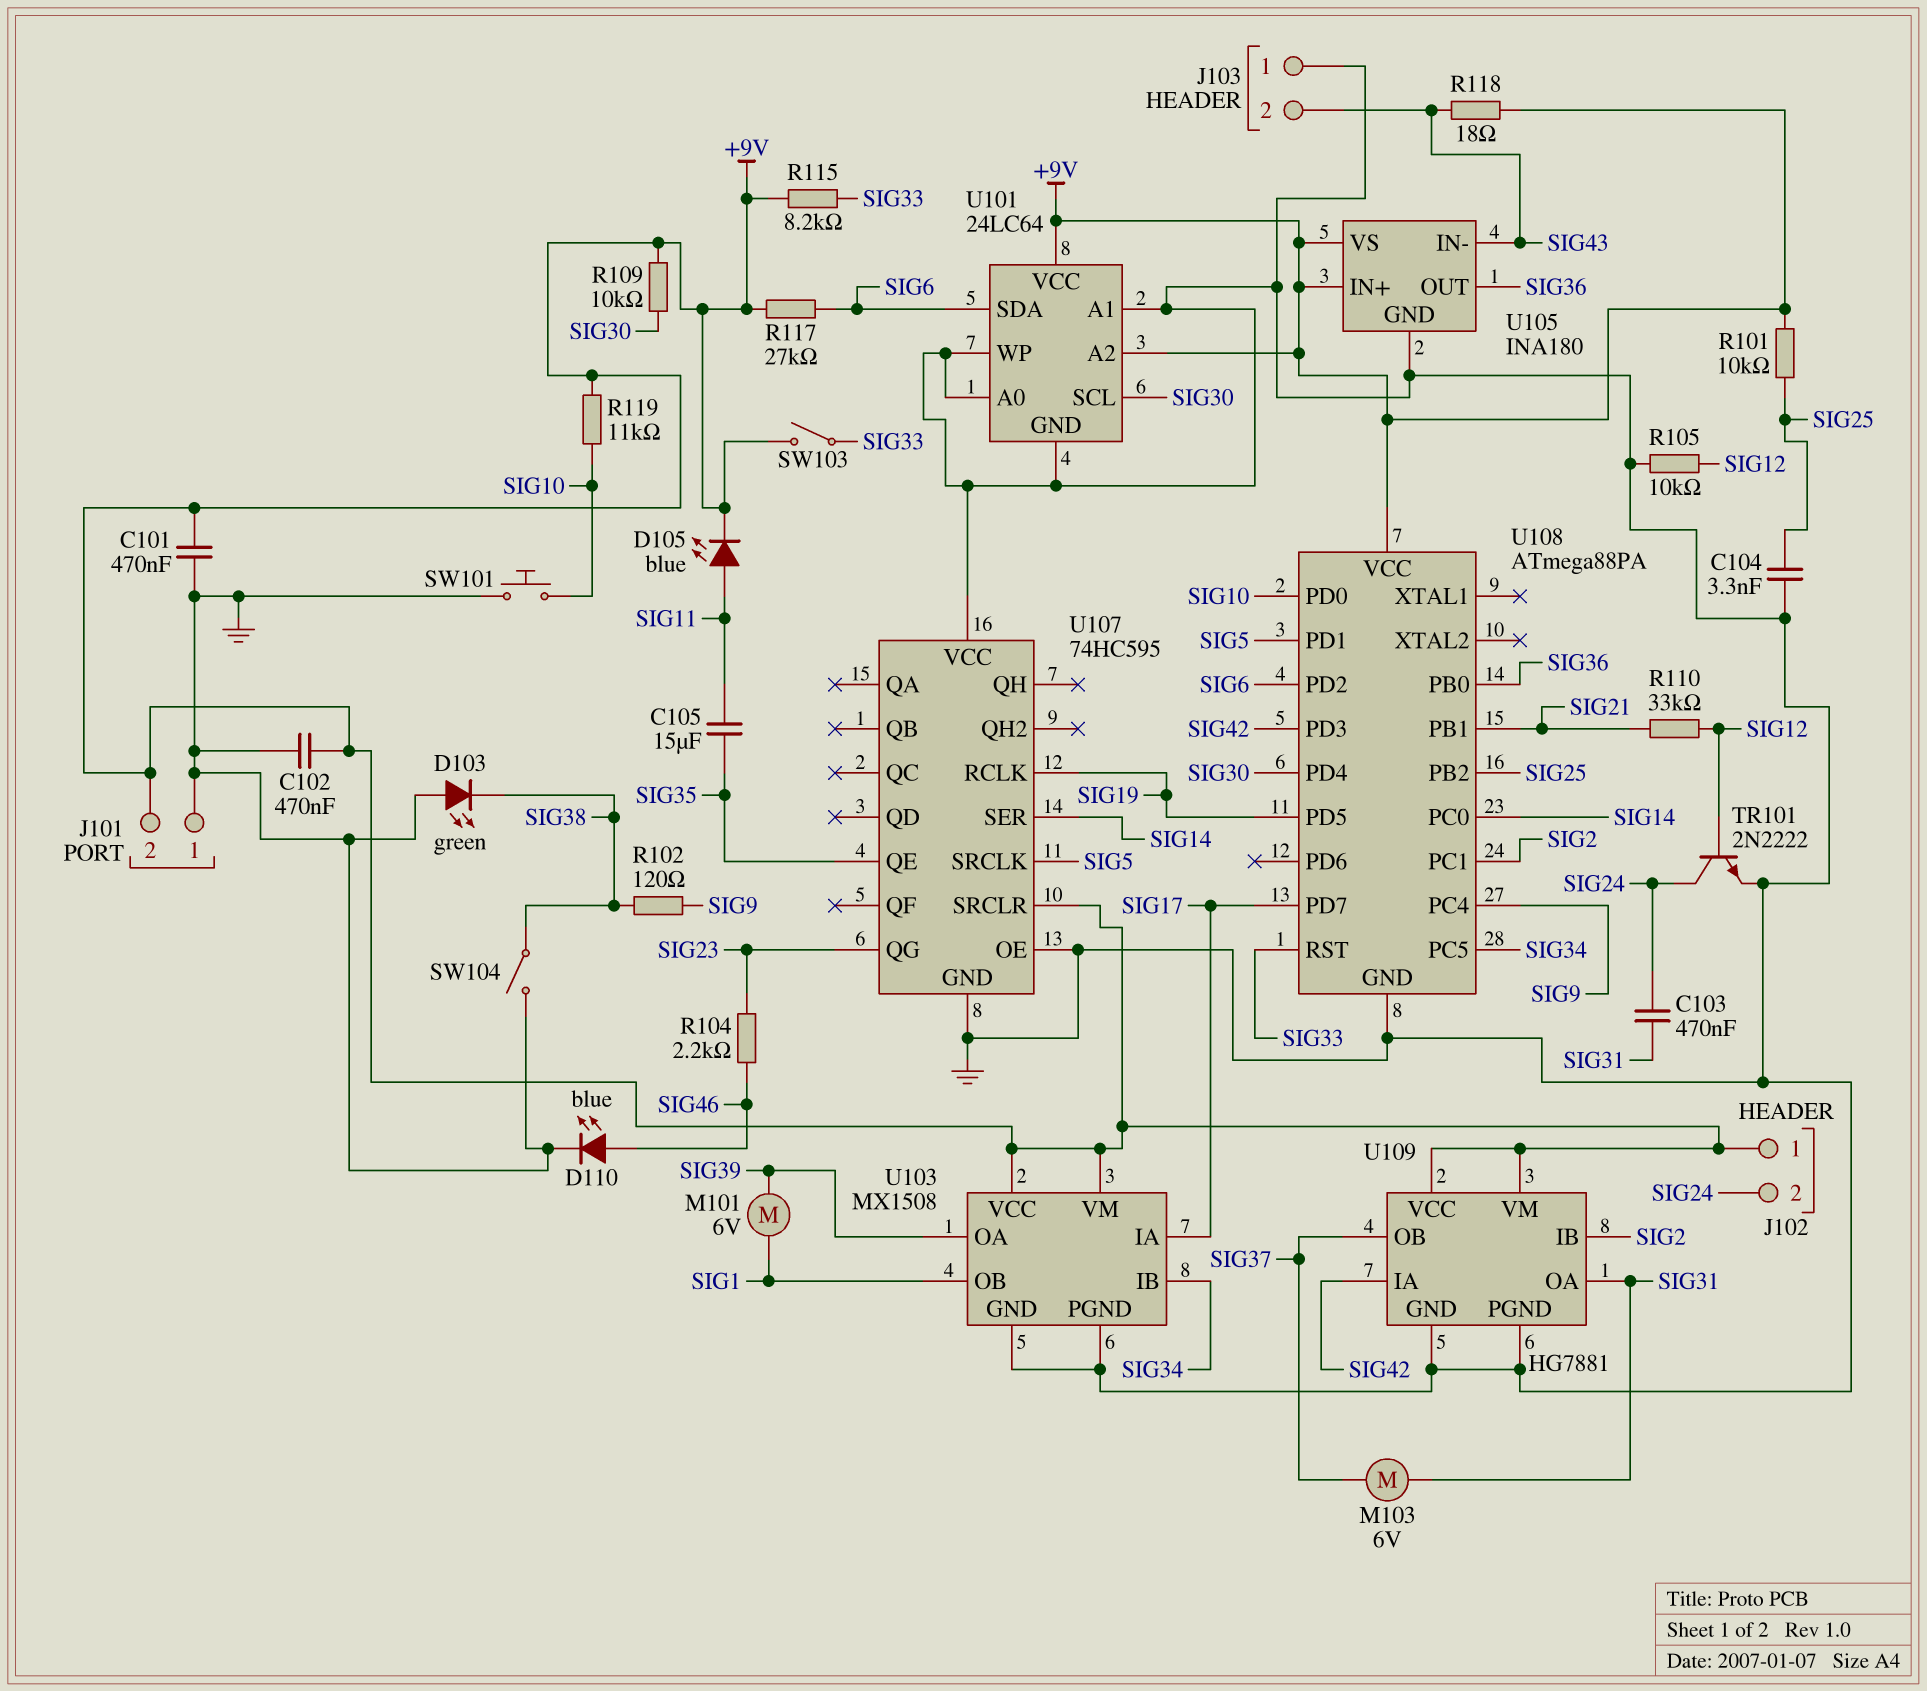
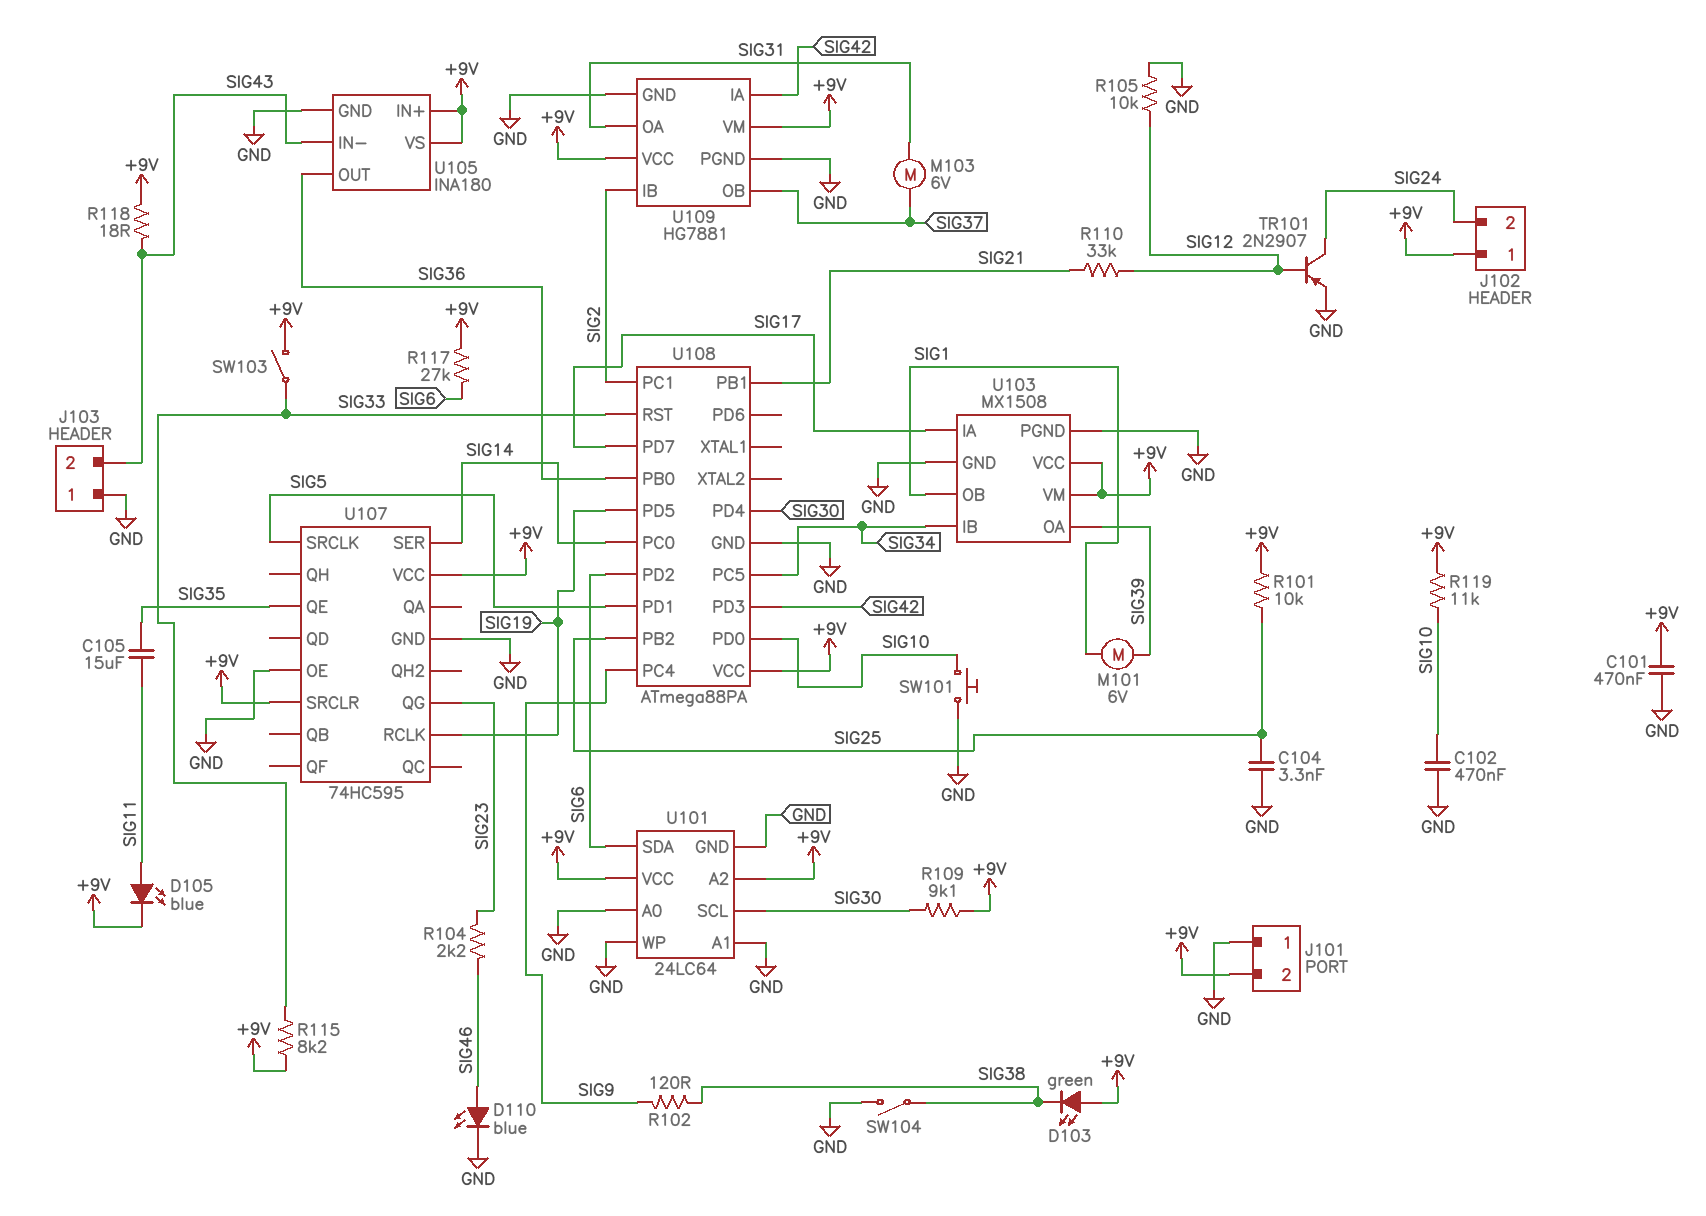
C102: 470nF (+9V, GND) -> 470nF (GND, SIG10)
C103: 470nF (SIG24, SIG31) -> none
D103: LED green (A GND, K SIG38) -> LED green (A +9V, K SIG38)
R109: 10k (+9V, SIG30) -> 9.1k (+9V, SIG30)
TR101: NPN 2N2222 (B SIG12, C SIG24, E GND) -> PNP 2N2907 (B SIG12, C SIG24, E GND)
U107 pin VCC: GND -> +9V

